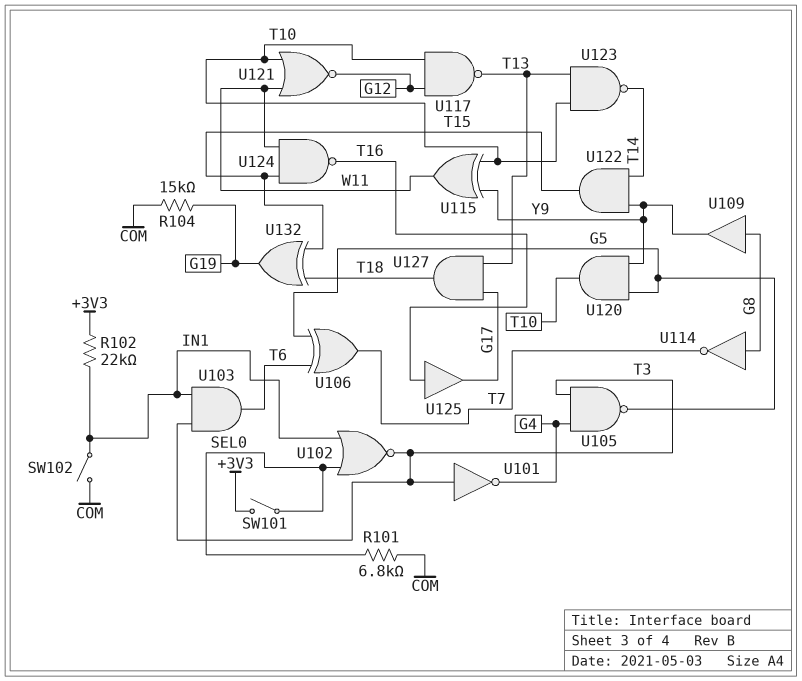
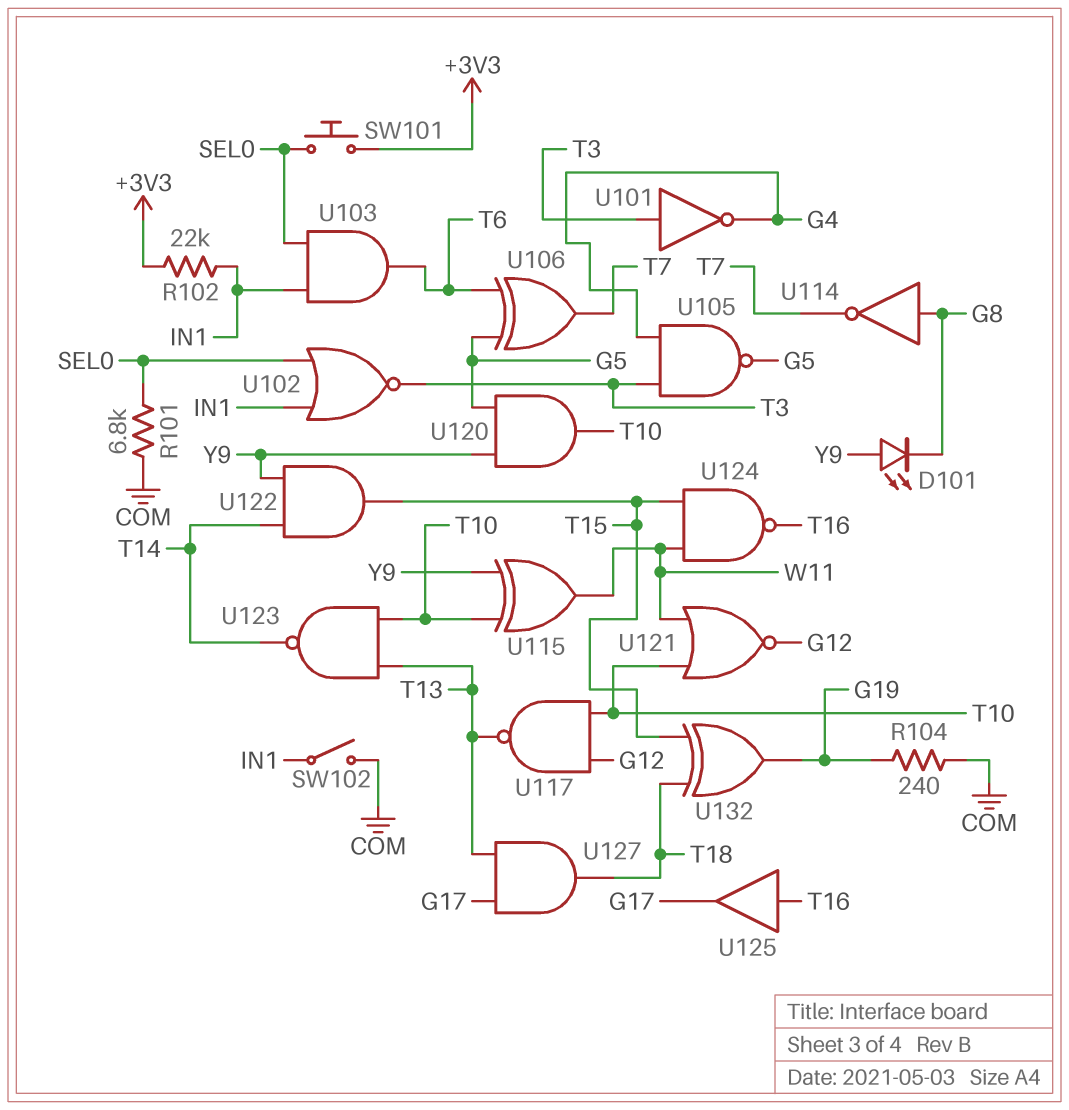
D101: none -> LED (A Y9, K G8)
R104: 15k (COM, G19) -> 240 (COM, G19)
SW101: switch (+3V3, SEL0) -> button (+3V3, SEL0)
U103: AND (in IN1, in T3, out T6) -> AND (in IN1, in SEL0, out T6)
U109: buffer (in G8, out Y9) -> none

